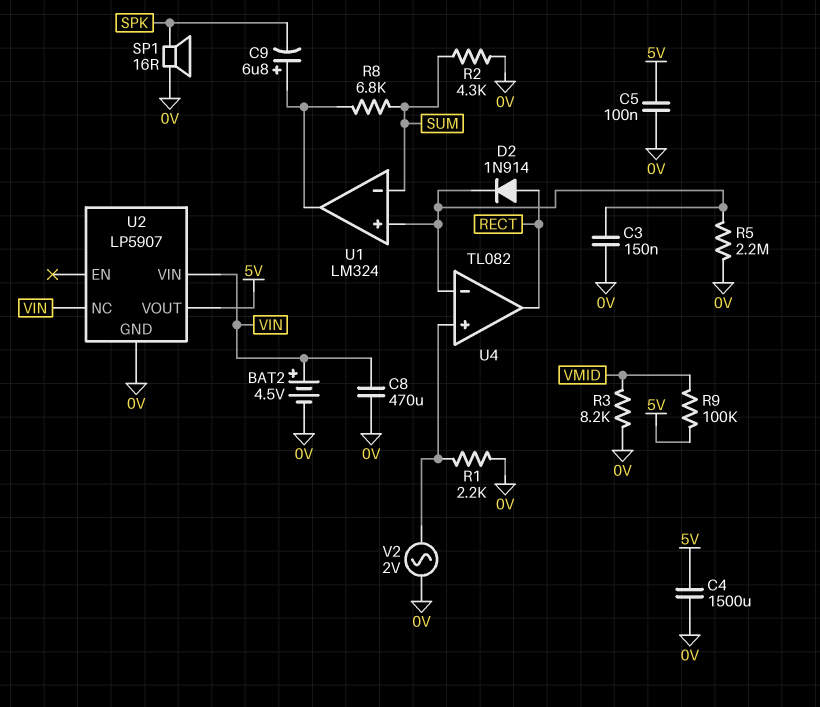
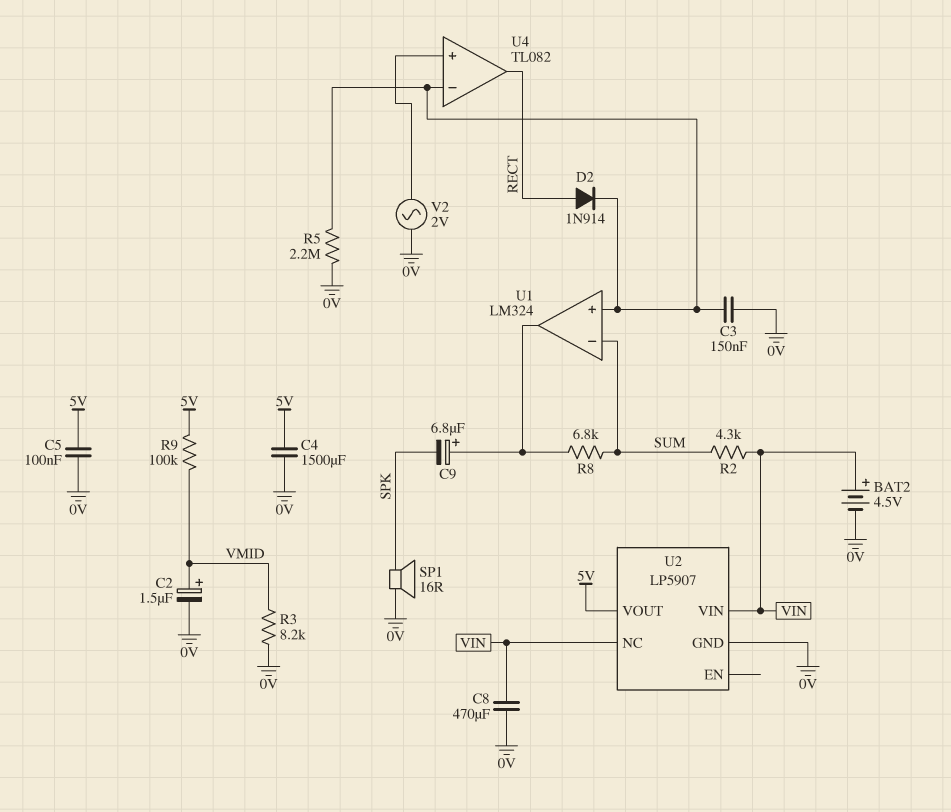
C2: none -> 1.5uF (plus VMID, minus 0V)
R1: 2.2k (0V, U4/in+) -> none
R2: 4.3k (0V, SUM) -> 4.3k (SUM, VIN)

